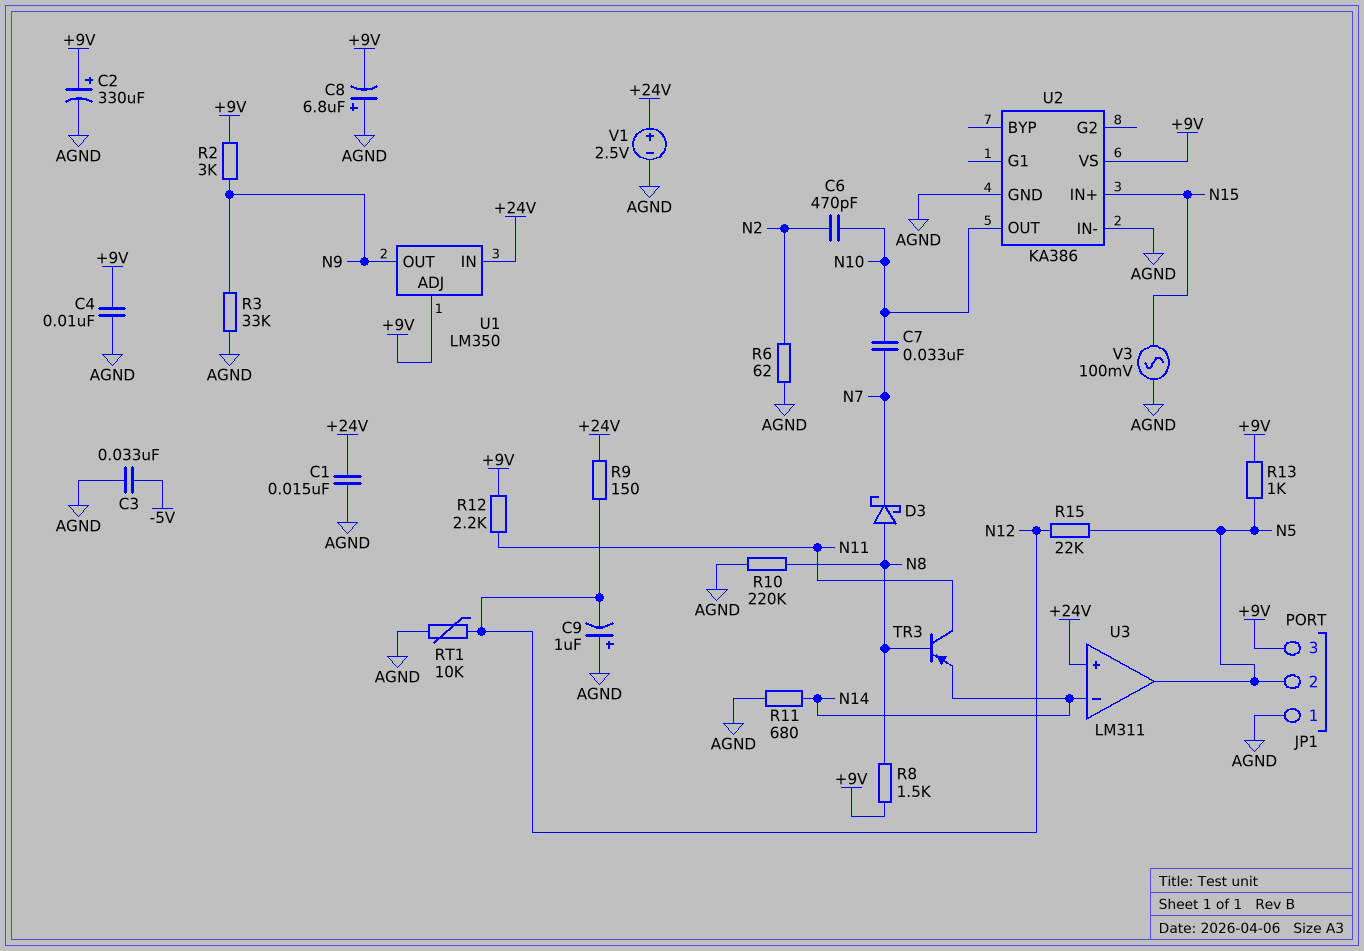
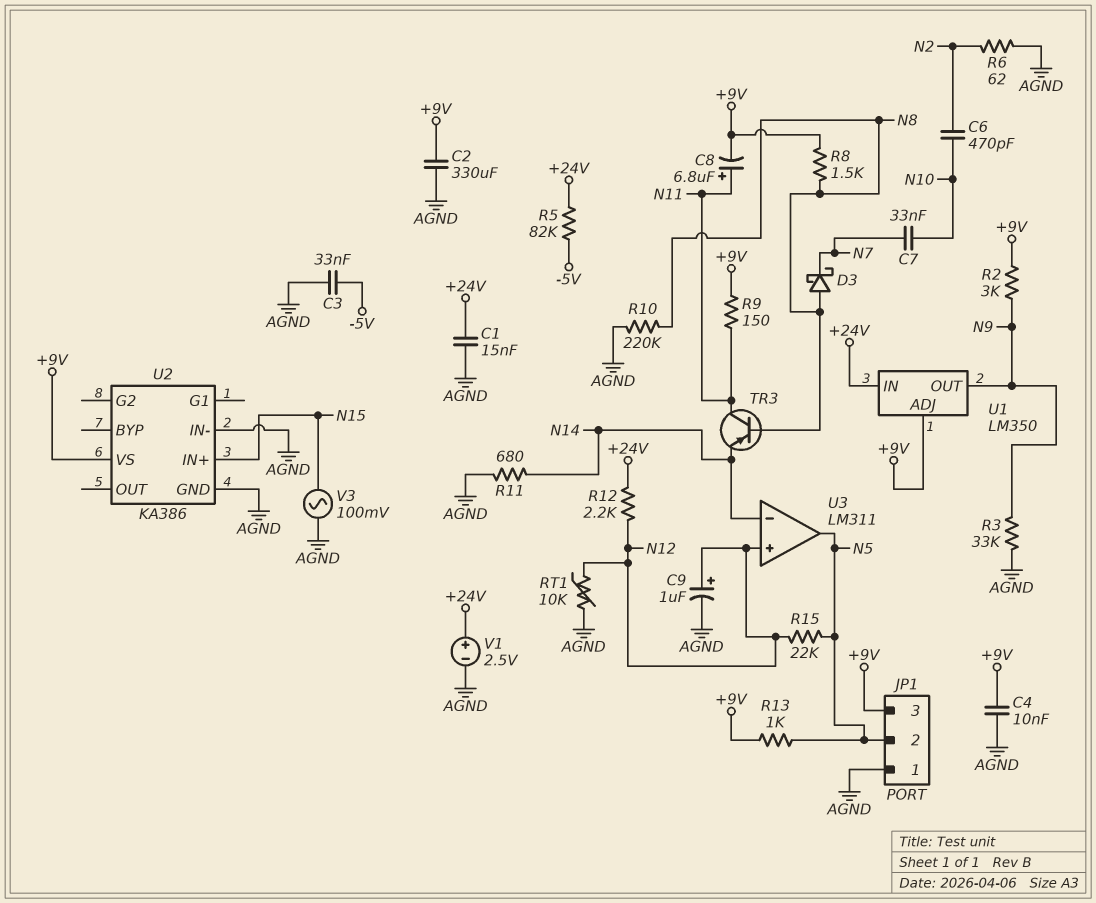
C2: 330uF (plus +9V, minus AGND) -> 330uF (+9V, AGND)
C8: 6.8uF (plus AGND, minus +9V) -> 6.8uF (plus N11, minus +9V)
C9: 1uF (plus AGND, minus N12) -> 1uF (plus N12, minus AGND)
R5: none -> 82k (+24V, -5V)
R9: 150 (+24V, N12) -> 150 (+9V, N11)
R12: 2.2k (+9V, N11) -> 2.2k (+24V, N12)
U2 pin OUT: N10 -> none
U3 pin in+: +24V -> N12

